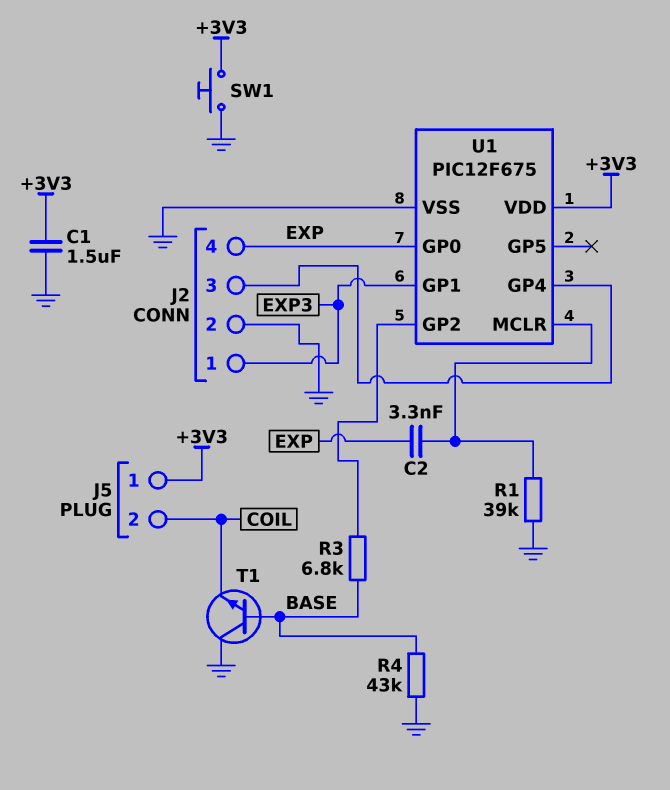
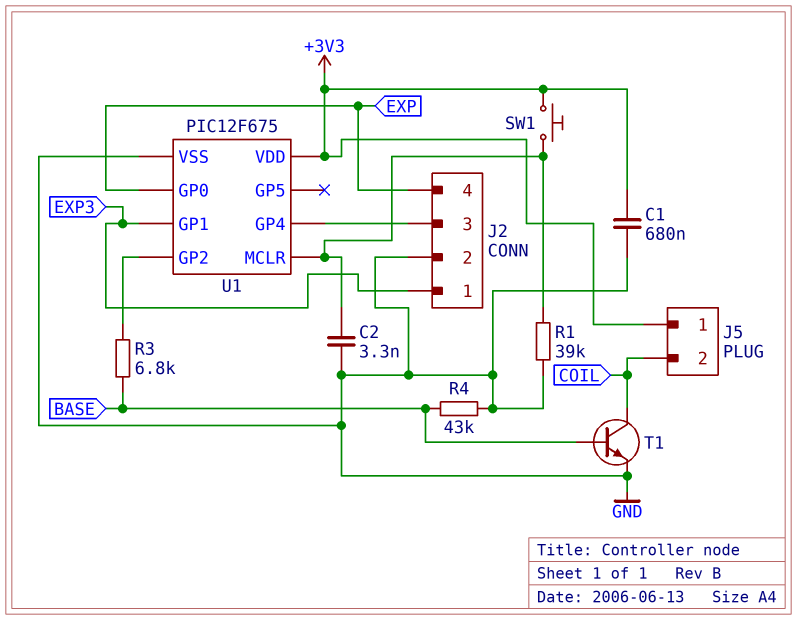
C1: 1.5uF (+3V3, GND) -> 680nF (+3V3, GND)
C2: 3.3nF (EXP, U1/MCLR) -> 3.3nF (GND, U1/MCLR)
SW1: button (+3V3, GND) -> button (+3V3, U1/MCLR)
T1: NPN (B BASE, C GND, E COIL) -> NPN (B BASE, C COIL, E GND)

